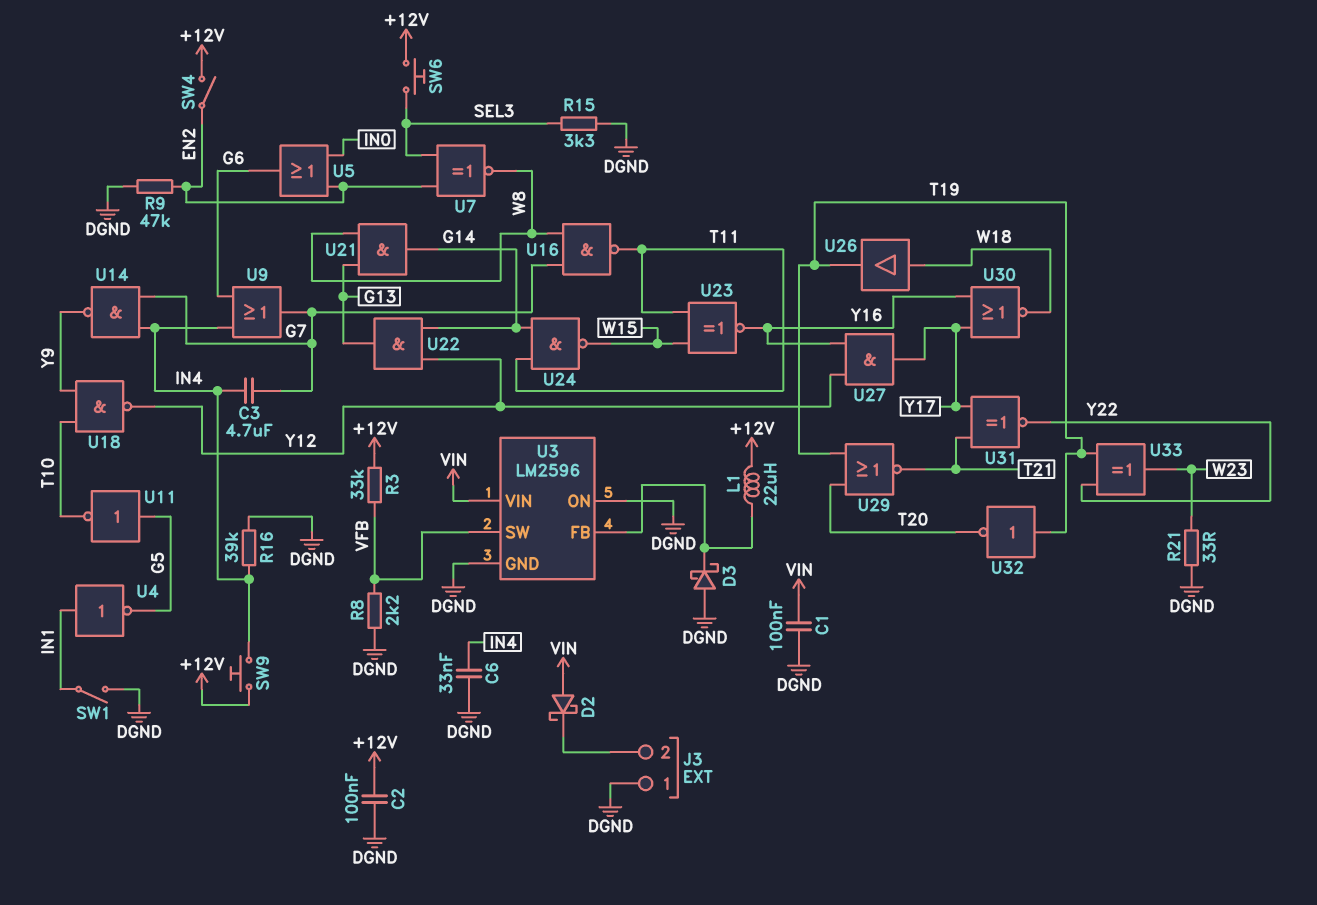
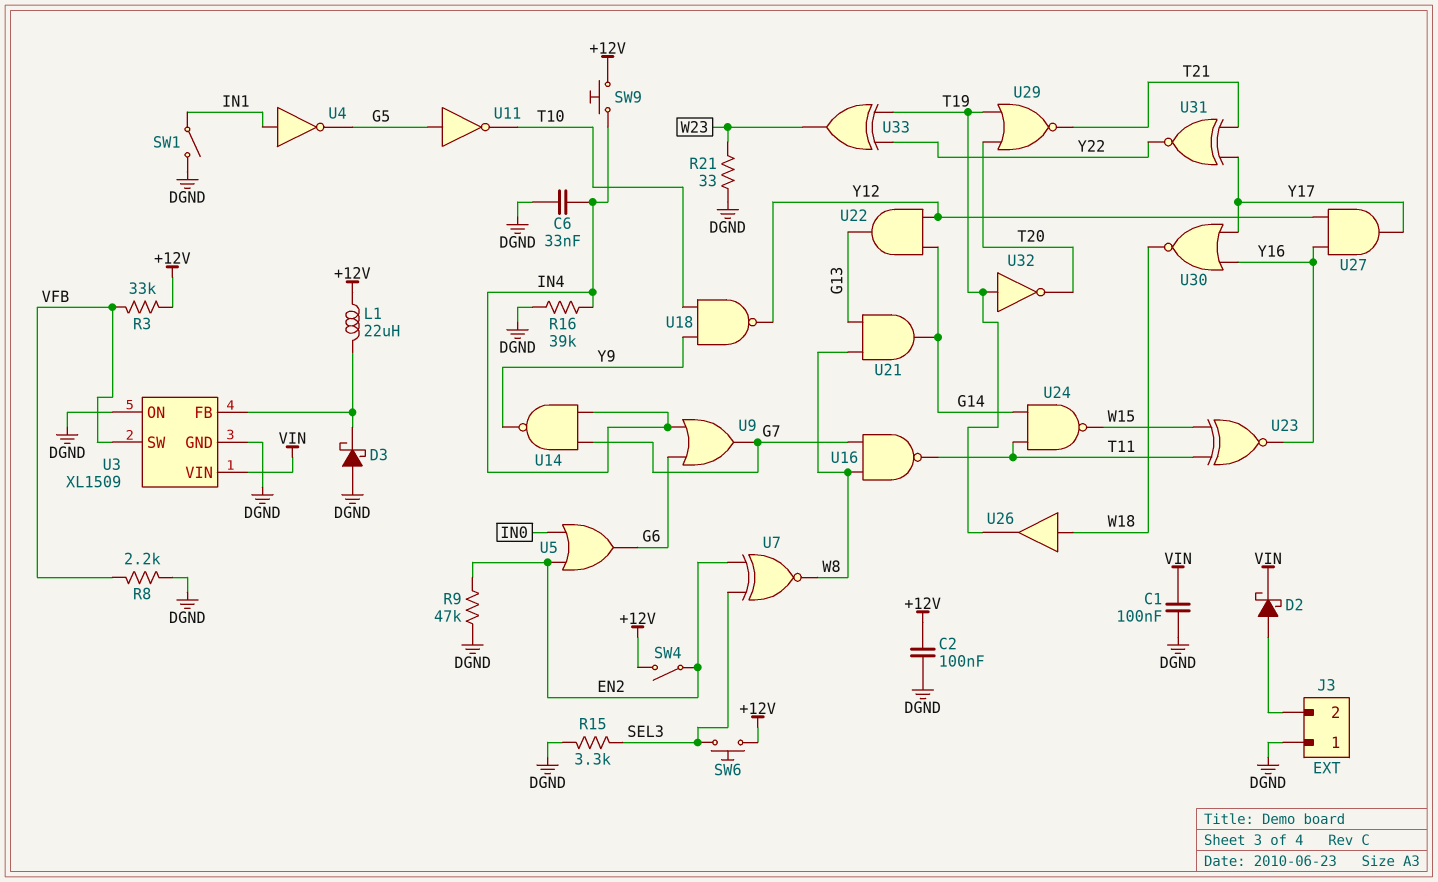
C3: 4.7uF (G7, IN4) -> none
D2: schottky (A VIN, K J3/2) -> schottky (A J3/2, K VIN)
U3: LM2596 -> XL1509

